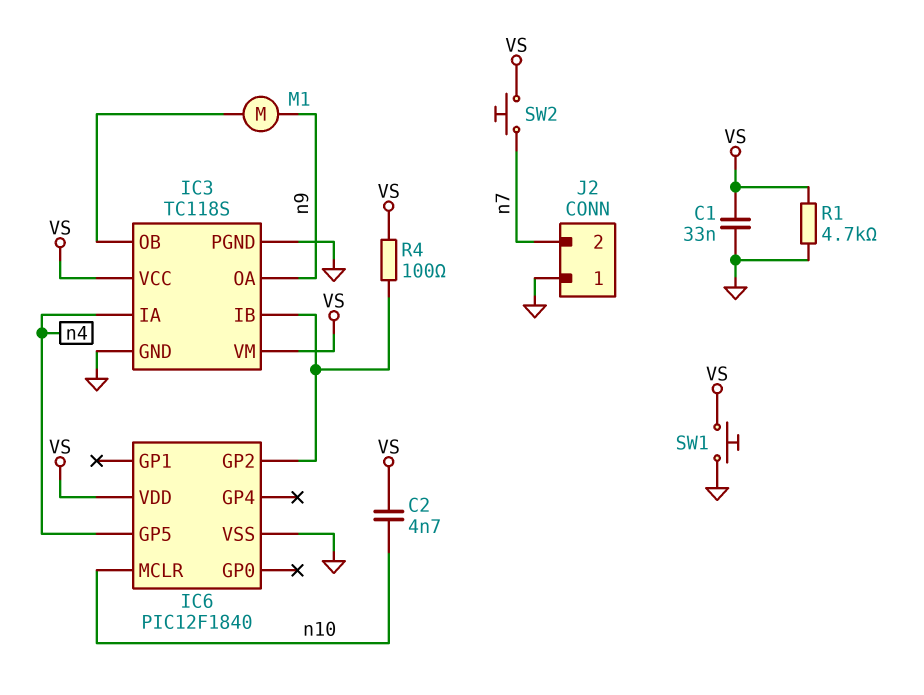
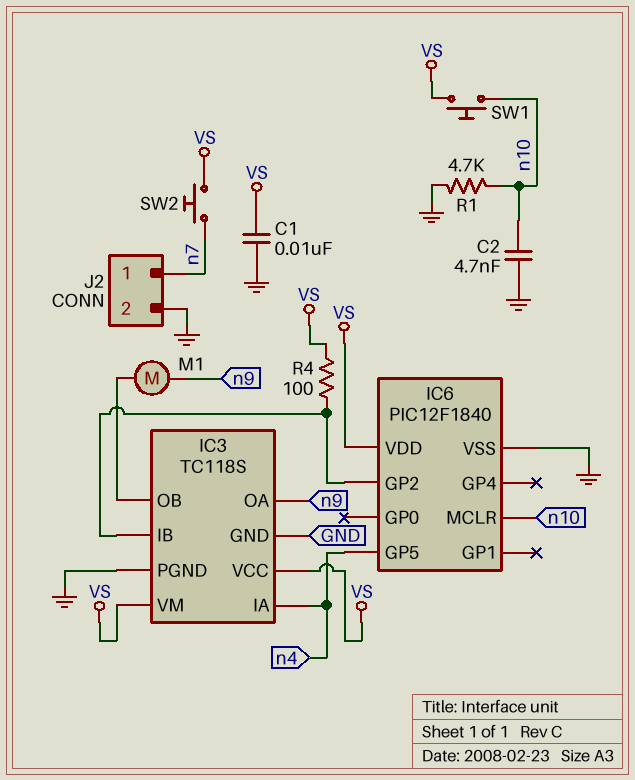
C1: 33nF (GND, VS) -> 10nF (GND, VS)
C2: 4.7nF (VS, n10) -> 4.7nF (GND, n10)
J2 pin 1: GND -> n7
J2 pin 2: n7 -> GND
R1: 4.7k (GND, VS) -> 4.7k (GND, n10)
SW1: button (GND, VS) -> button (VS, n10)

